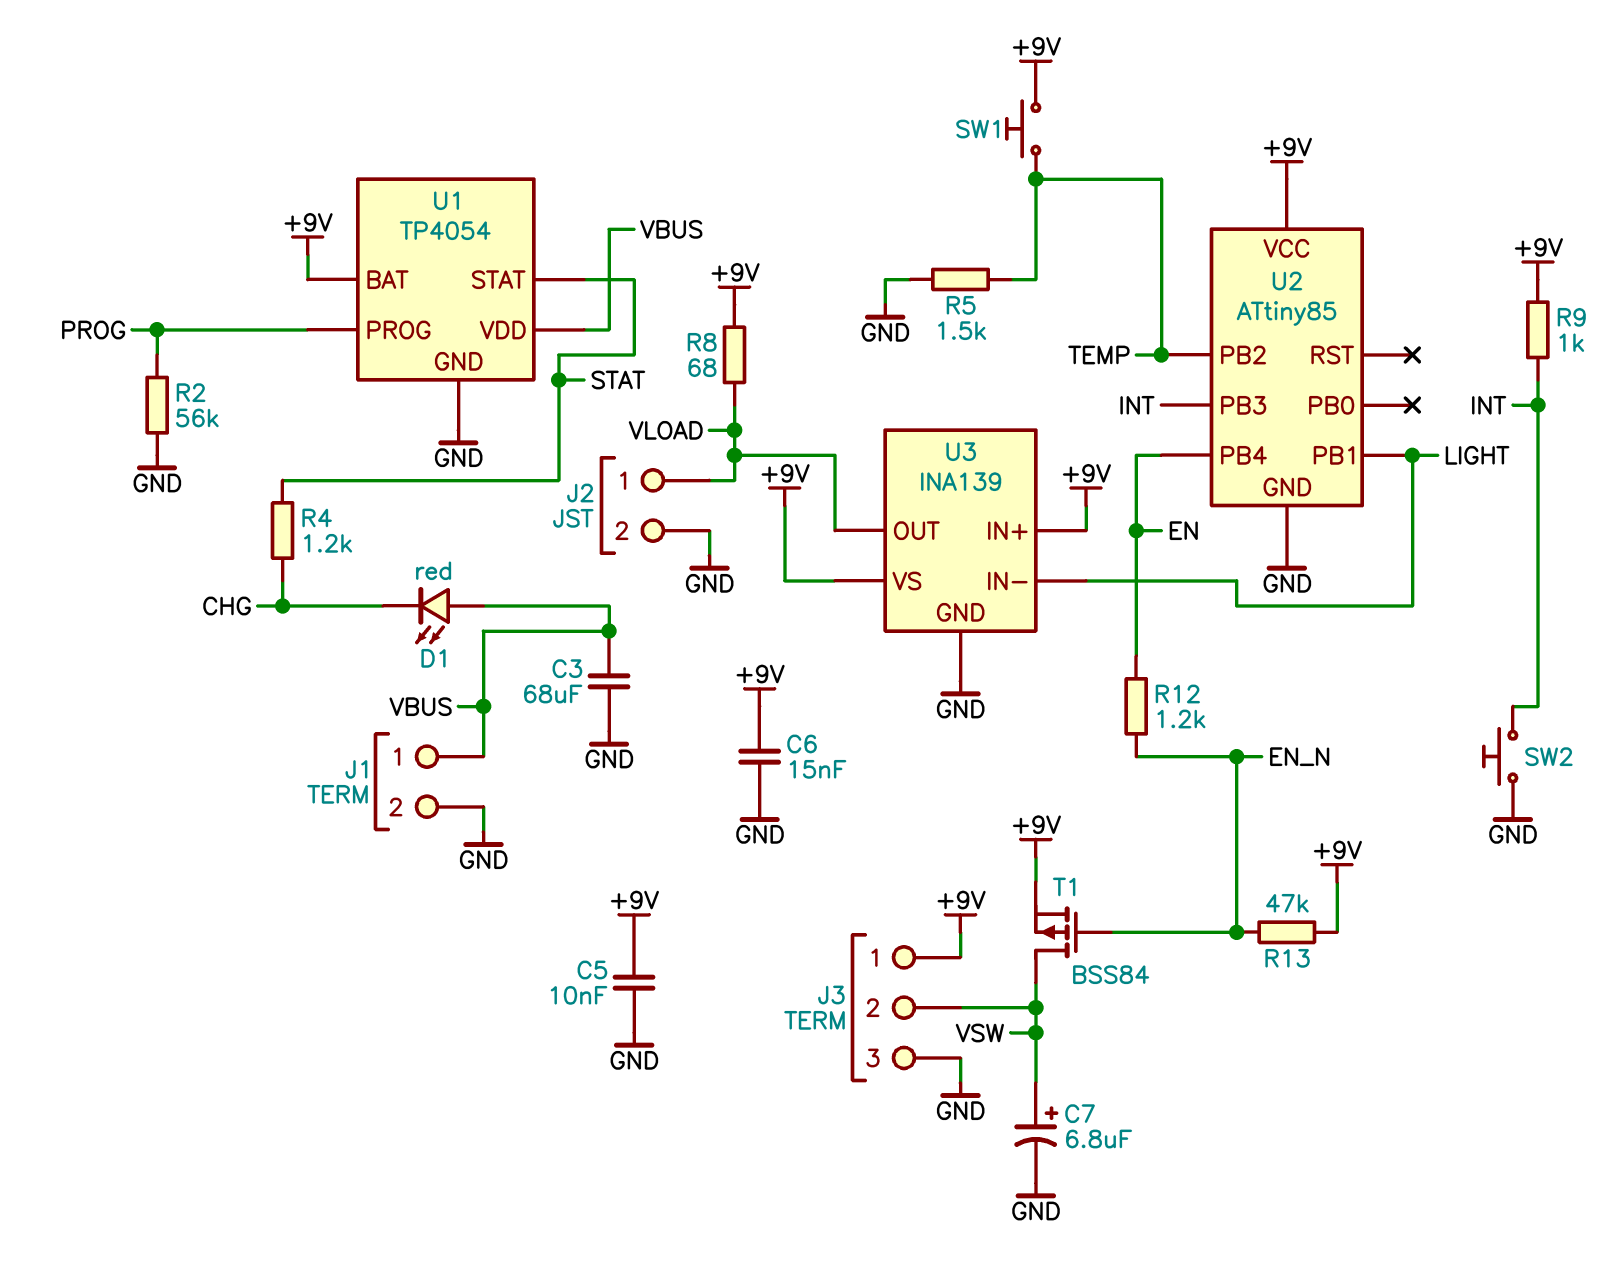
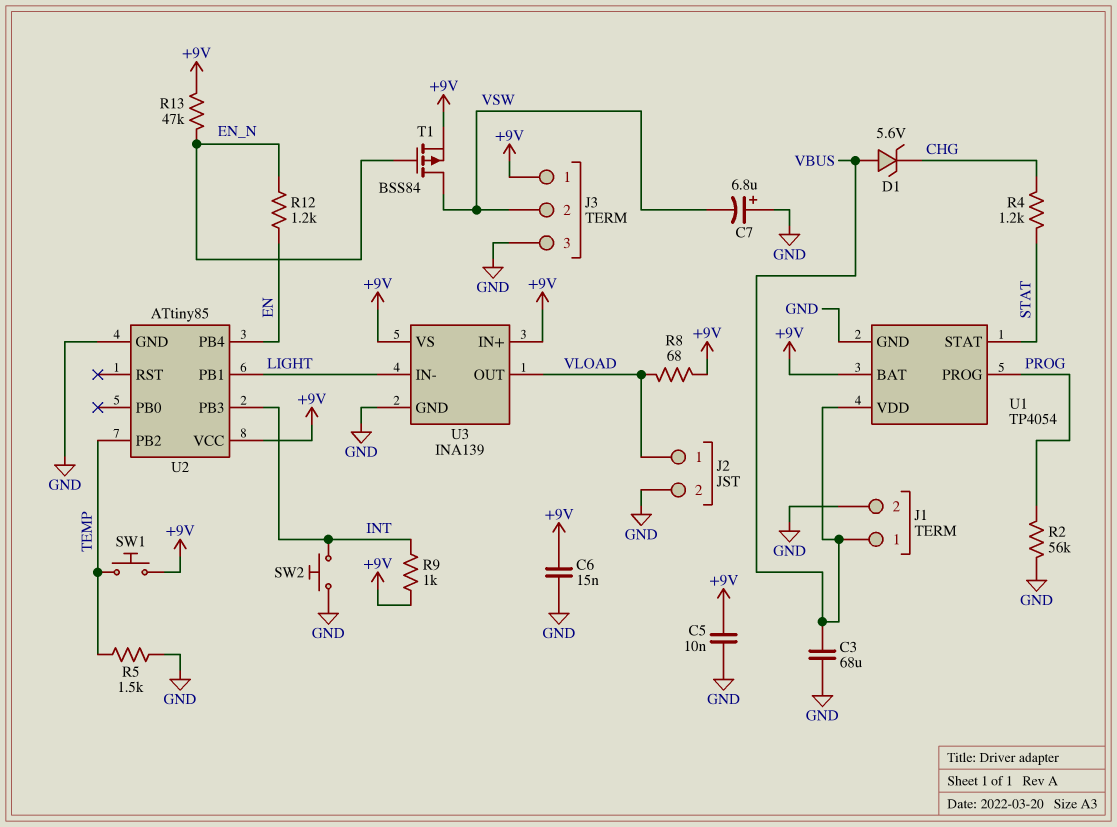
C7: 6.8uF (plus VSW, minus GND) -> 6.8uF (plus GND, minus VSW)
D1: LED red (A VBUS, K CHG) -> zener 5.6V (A VBUS, K CHG)

